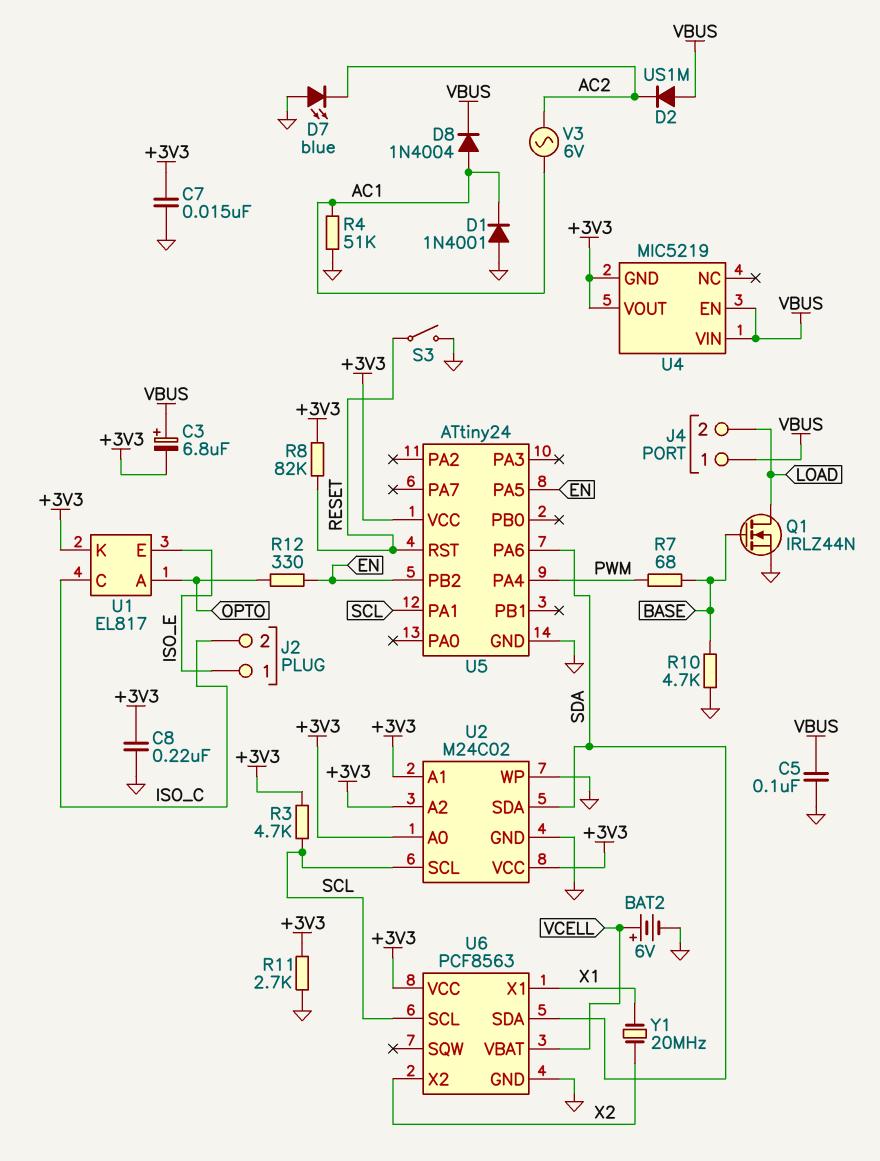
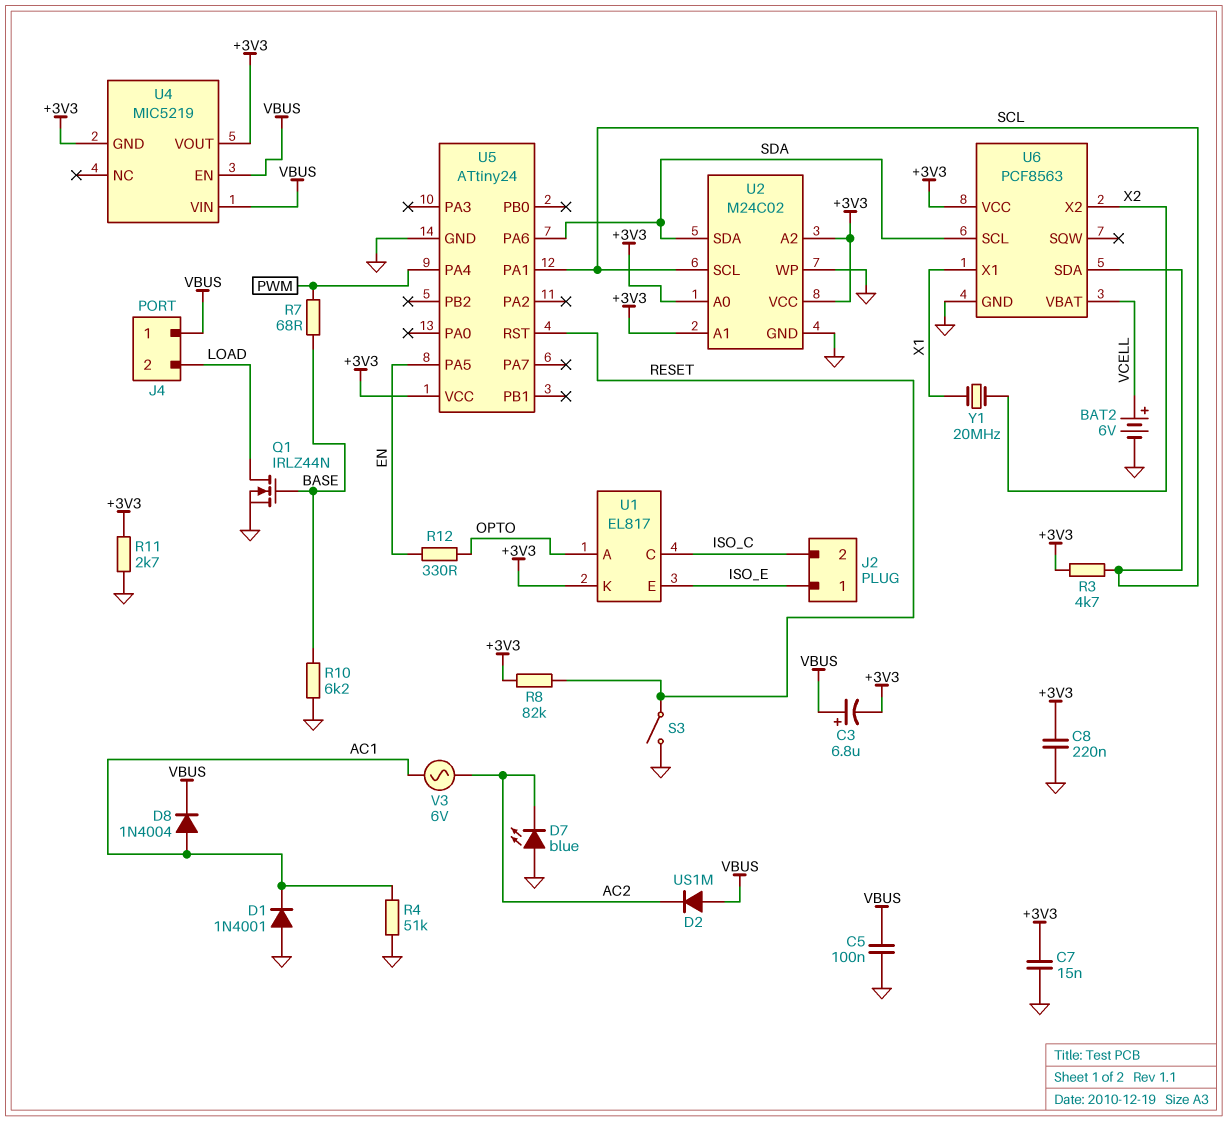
R10: 4.7k (BASE, GND) -> 6.2k (BASE, GND)
U5 pin PB2: EN -> none
U6 pin SCL: SCL -> SDA
U6 pin SDA: SDA -> SCL

